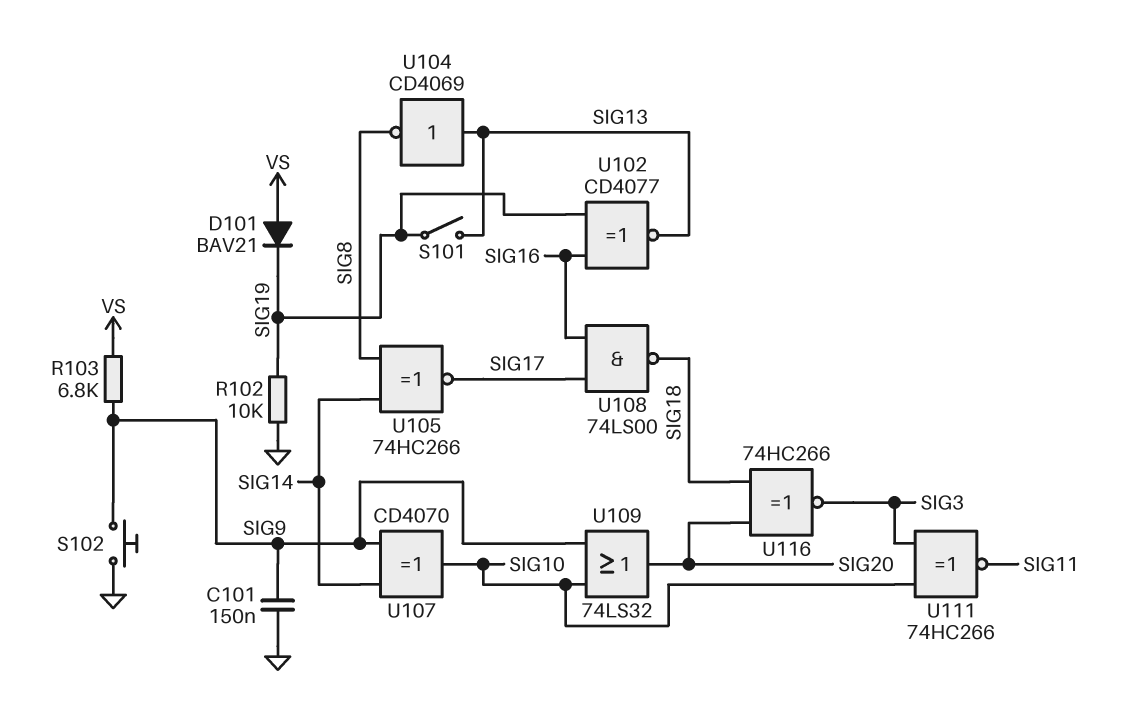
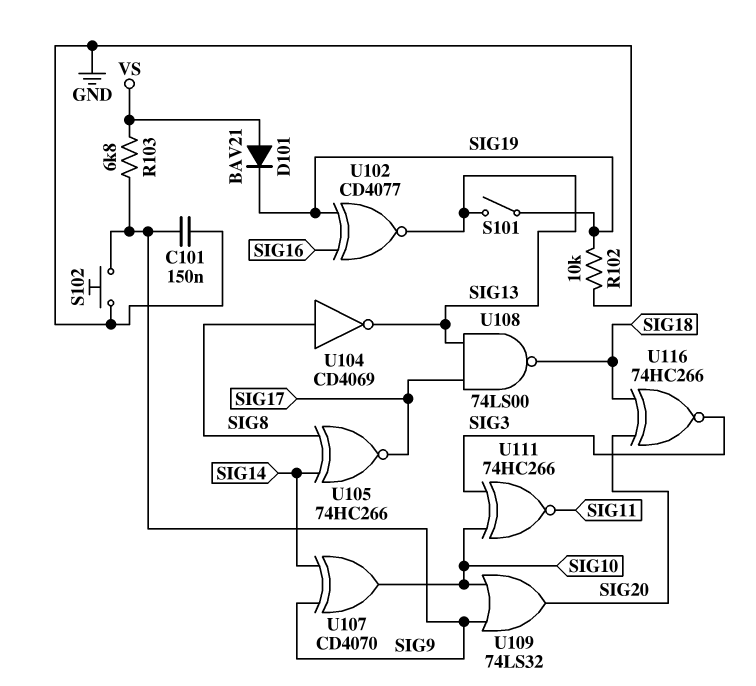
U104: NOT CD4069 (in SIG13, out SIG8) -> NOT CD4069 (in SIG8, out SIG13)
U108: NAND 74LS00 (in SIG16, in SIG17, out SIG18) -> NAND 74LS00 (in SIG13, in SIG17, out SIG18)

